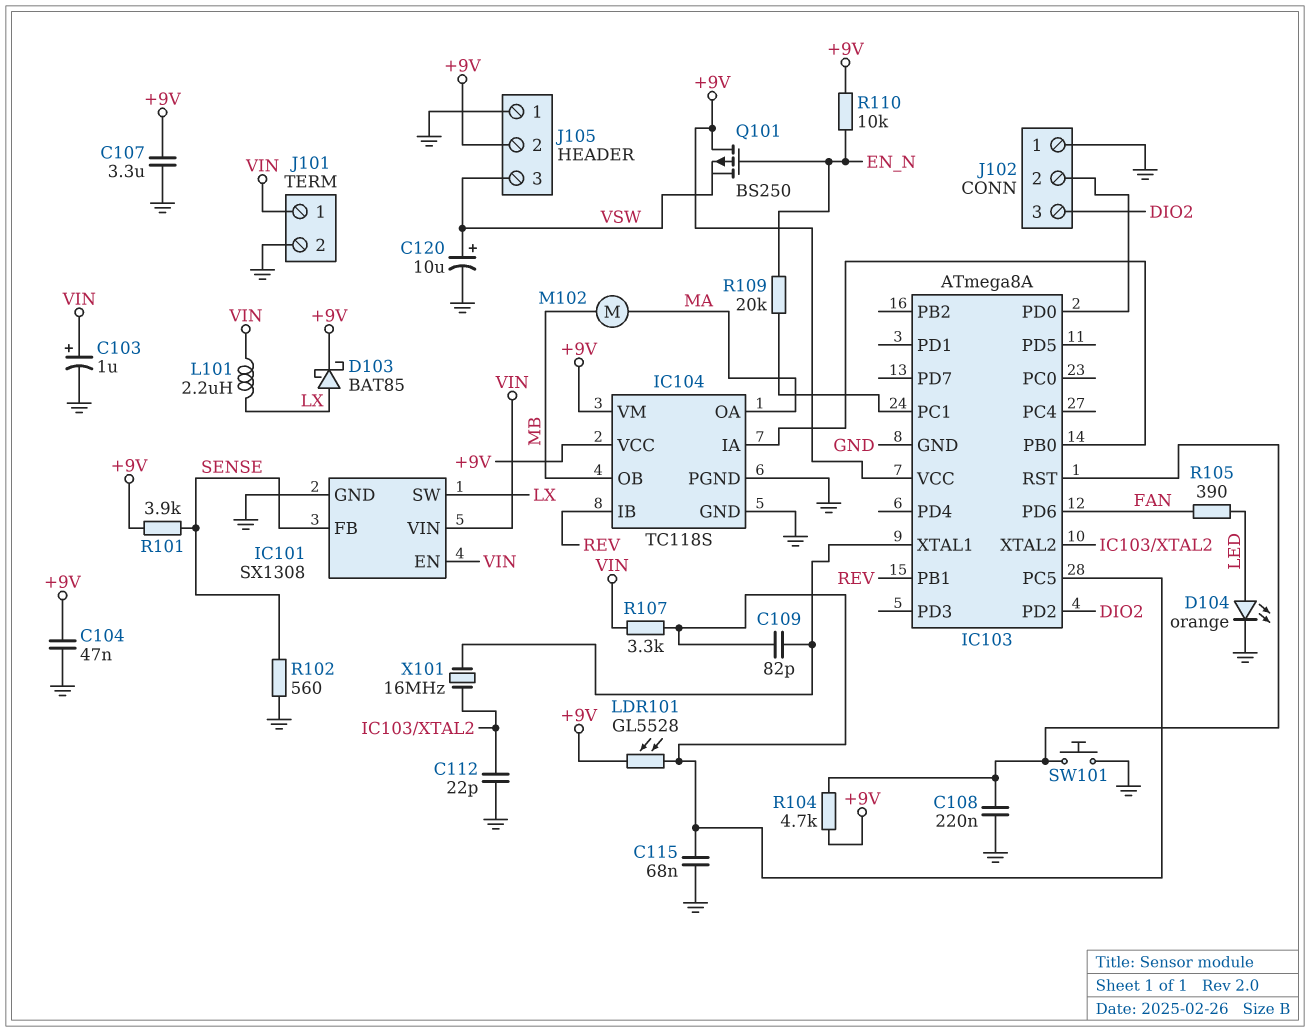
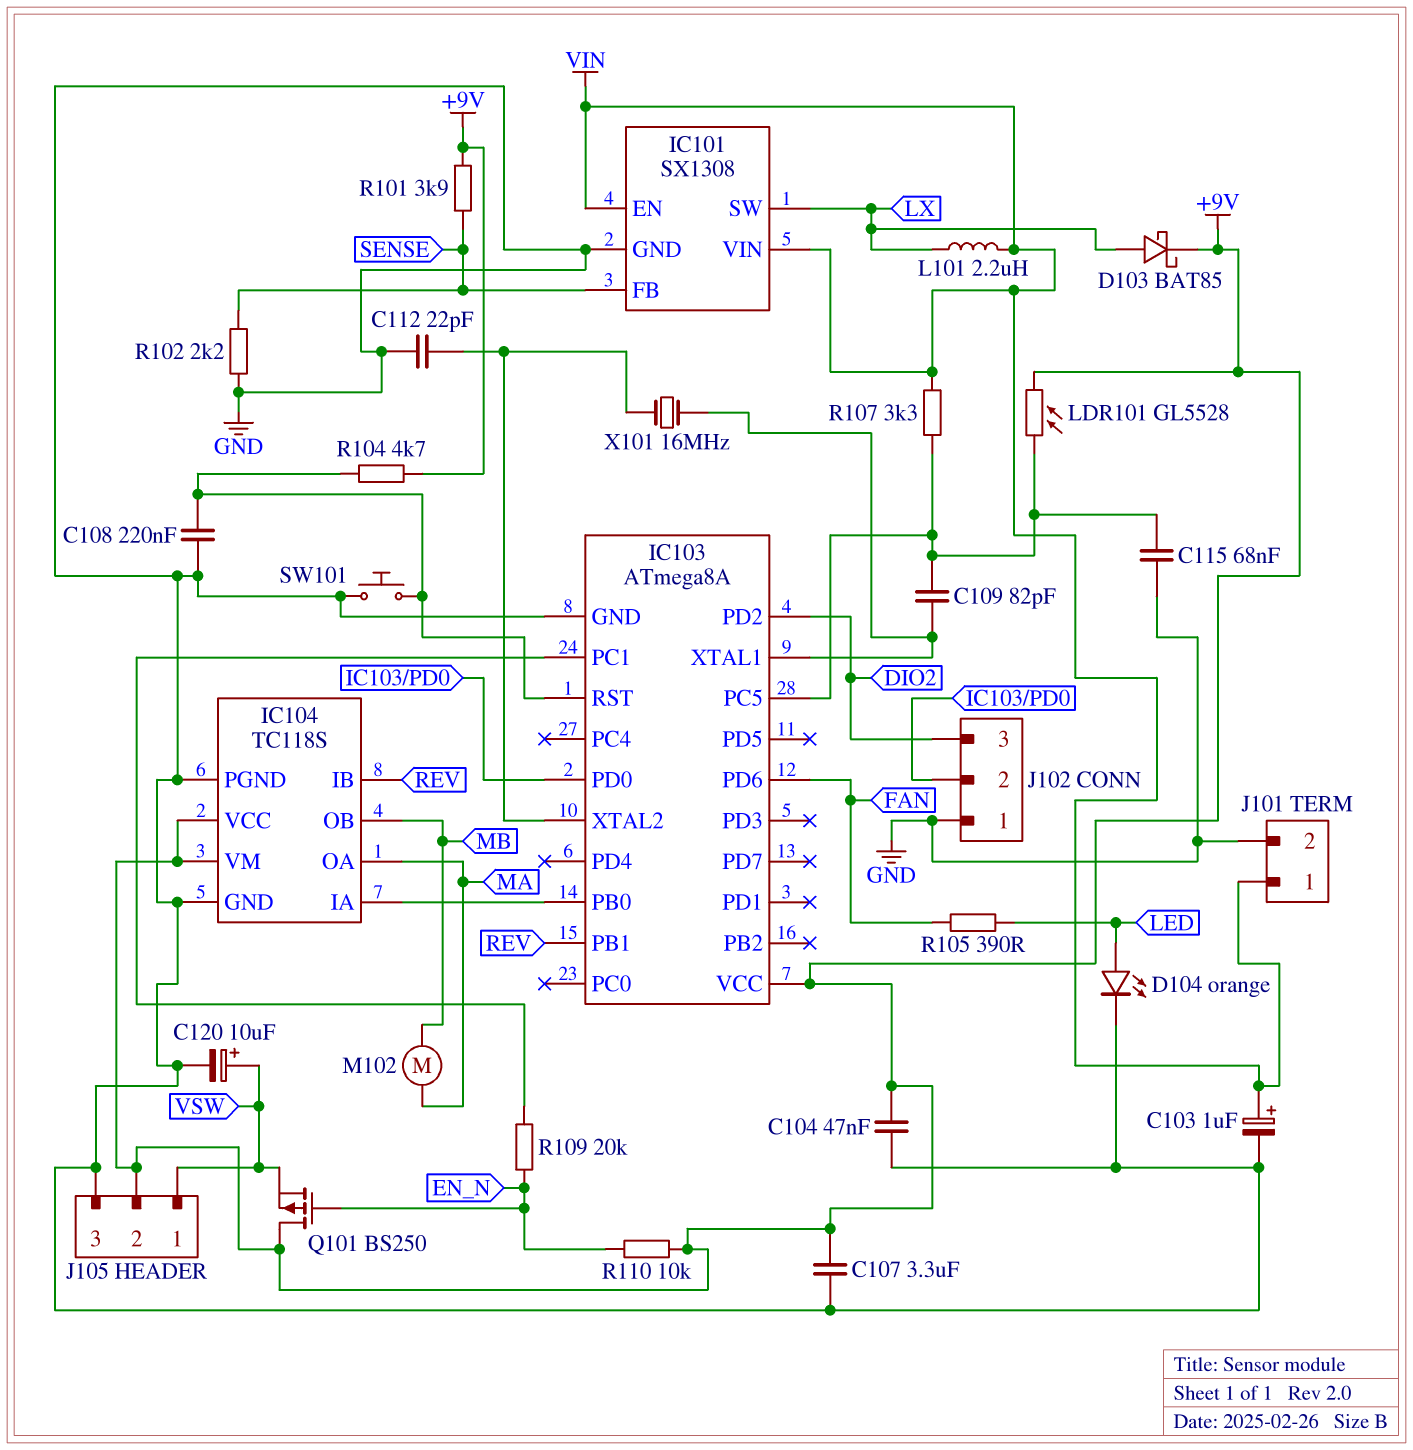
J105 pin 1: GND -> VSW
J105 pin 3: VSW -> GND
R102: 560 (GND, SENSE) -> 2.2k (GND, SENSE)

